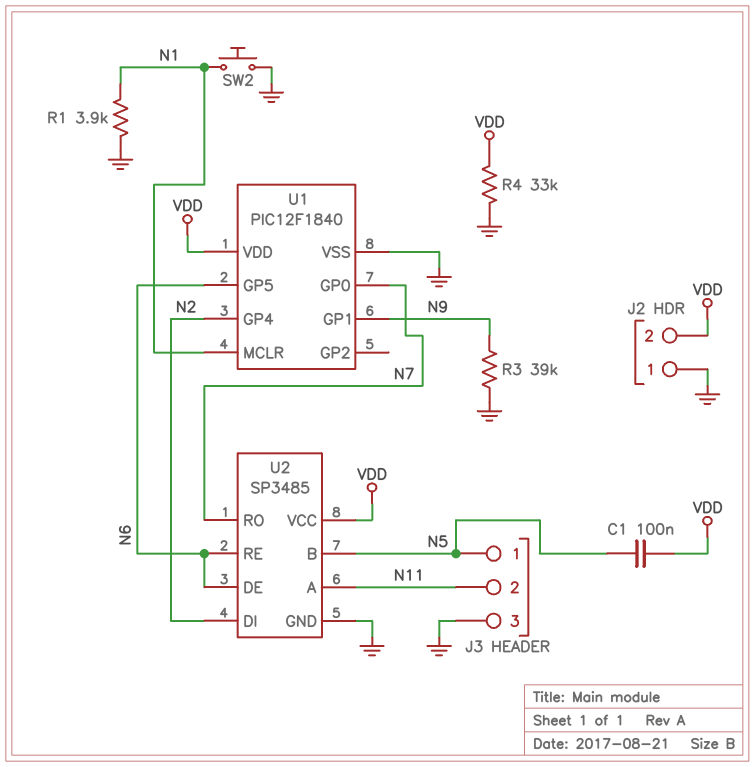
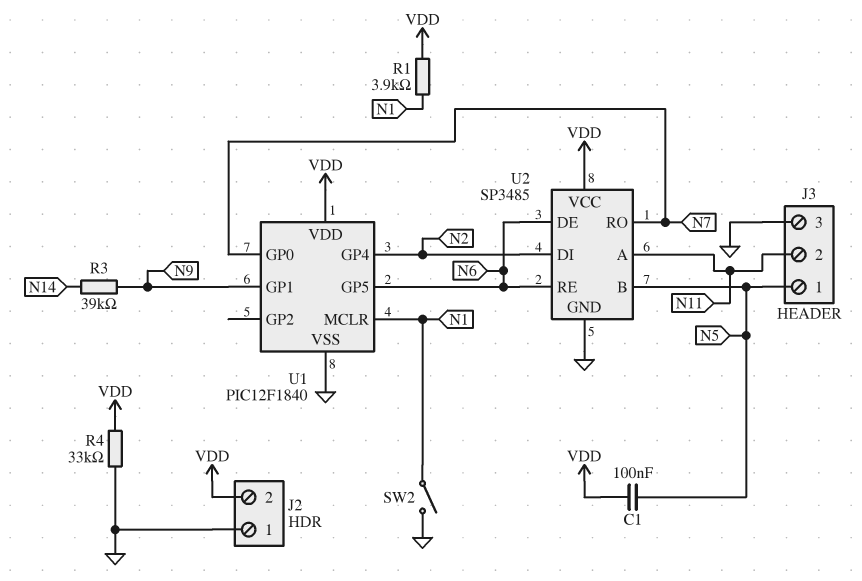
R1: 3.9k (GND, N1) -> 3.9k (N1, VDD)
R3: 39k (GND, N9) -> 39k (N9, N14)
SW2: button (GND, N1) -> switch (GND, N1)

